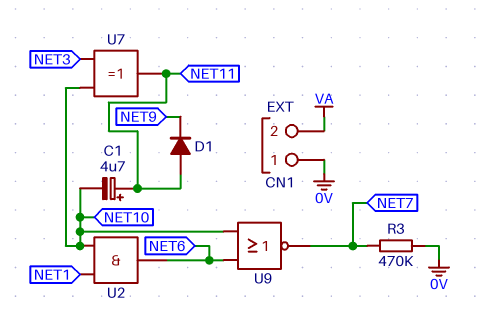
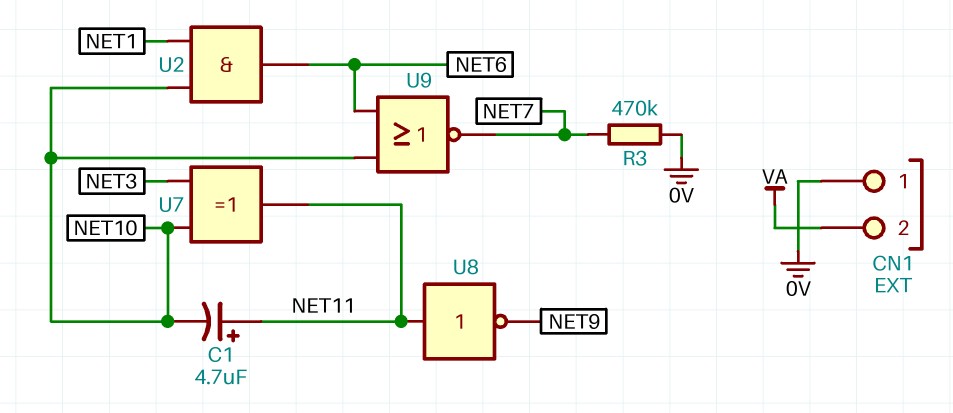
D1: diode (A NET11, K NET9) -> none
U8: none -> NOT (in NET11, out NET9)

